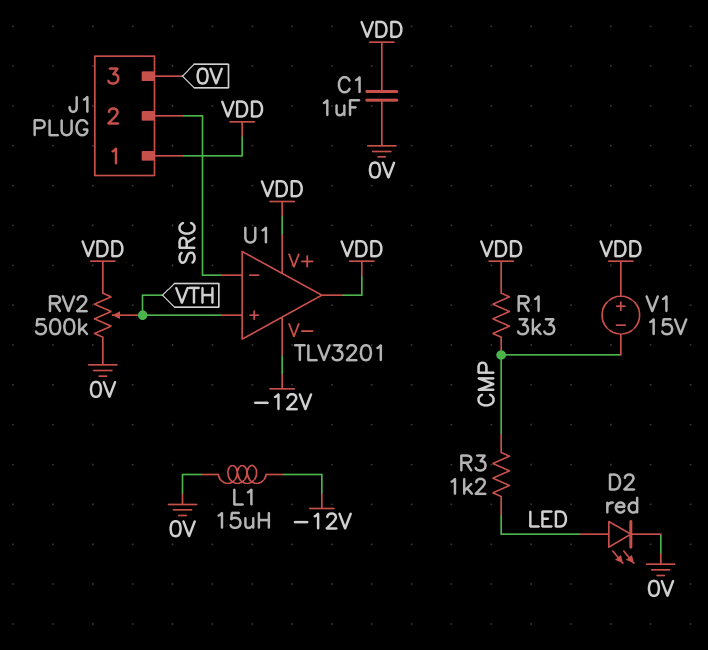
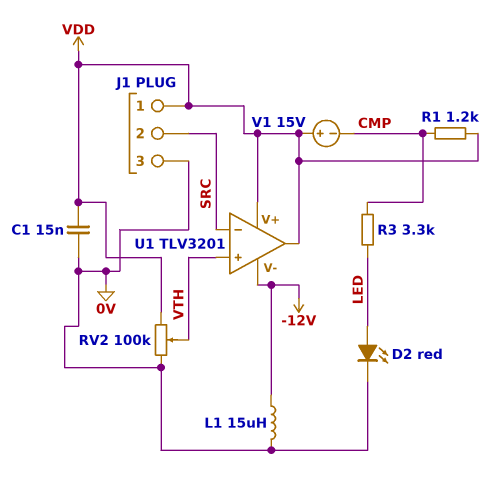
C1: 1uF (0V, VDD) -> 15nF (0V, VDD)
R1: 3.3k (CMP, VDD) -> 1.2k (CMP, VDD)
R3: 1.2k (CMP, LED) -> 3.3k (CMP, LED)
RV2: 500k (0V, VDD, wiper VTH) -> 100k (0V, VDD, wiper VTH)

